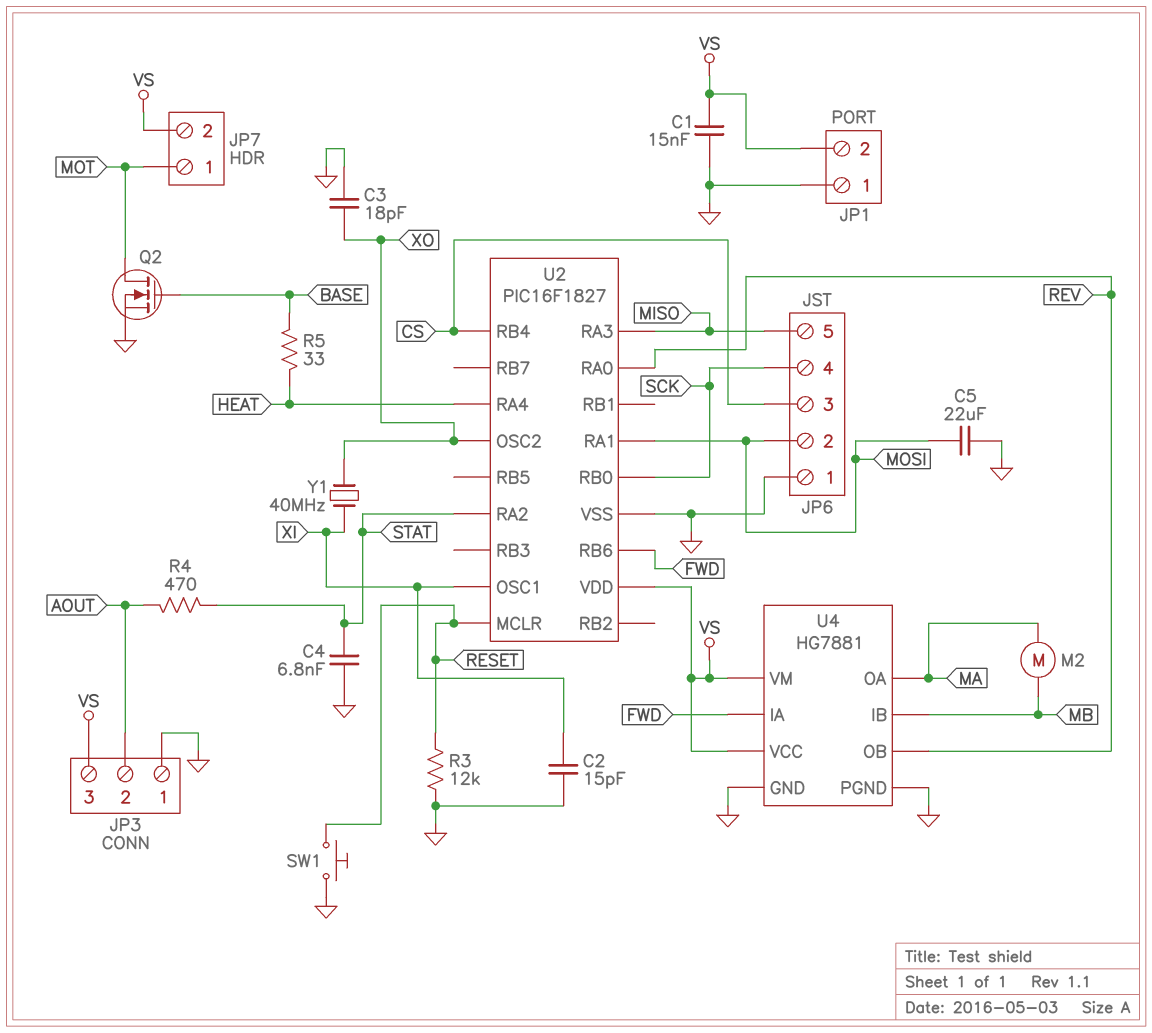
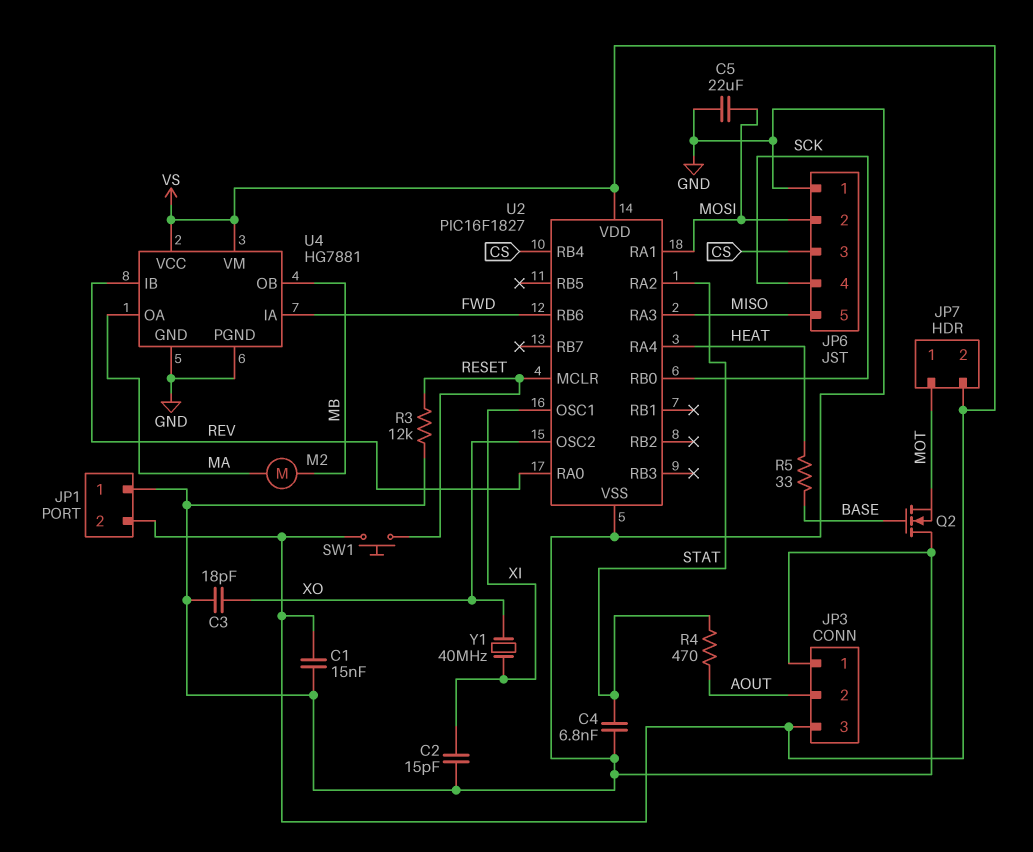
Q2: NMOS (G BASE, D MOT, S GND) -> NMOS (G BASE, D GND, S MOT)
SW1: button (GND, RESET) -> button (RESET, VS)
U4 pin IB: MB -> REV
U4 pin OB: REV -> MB

